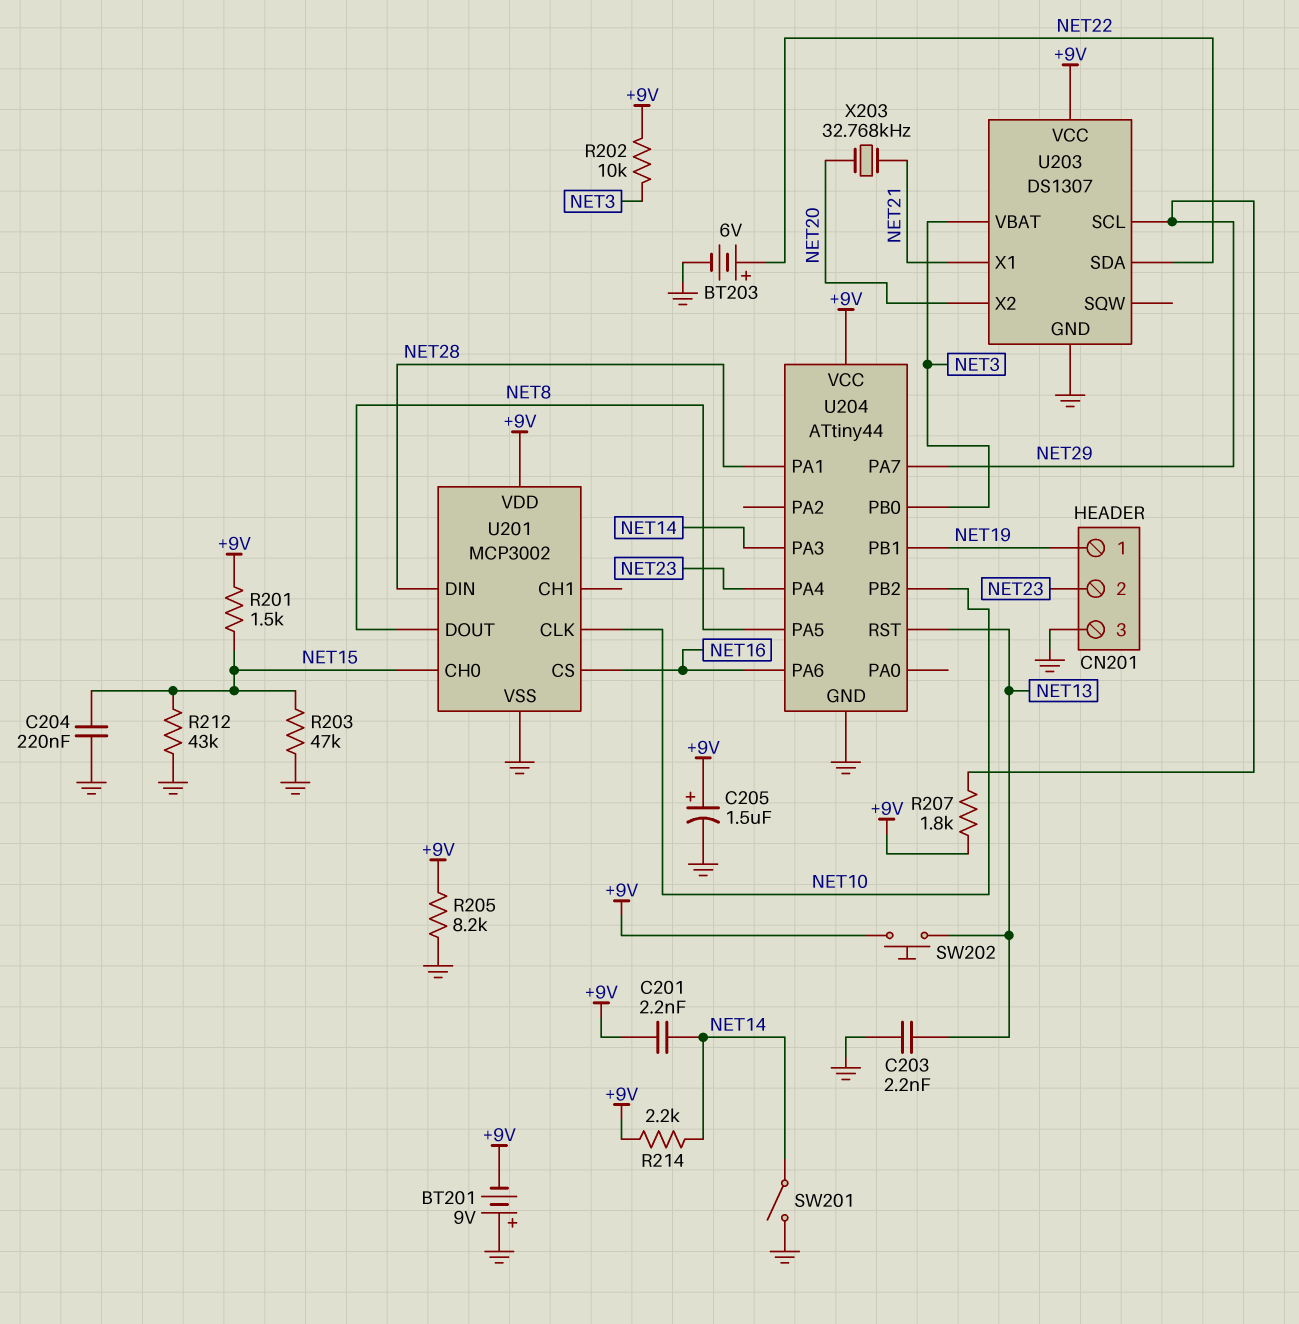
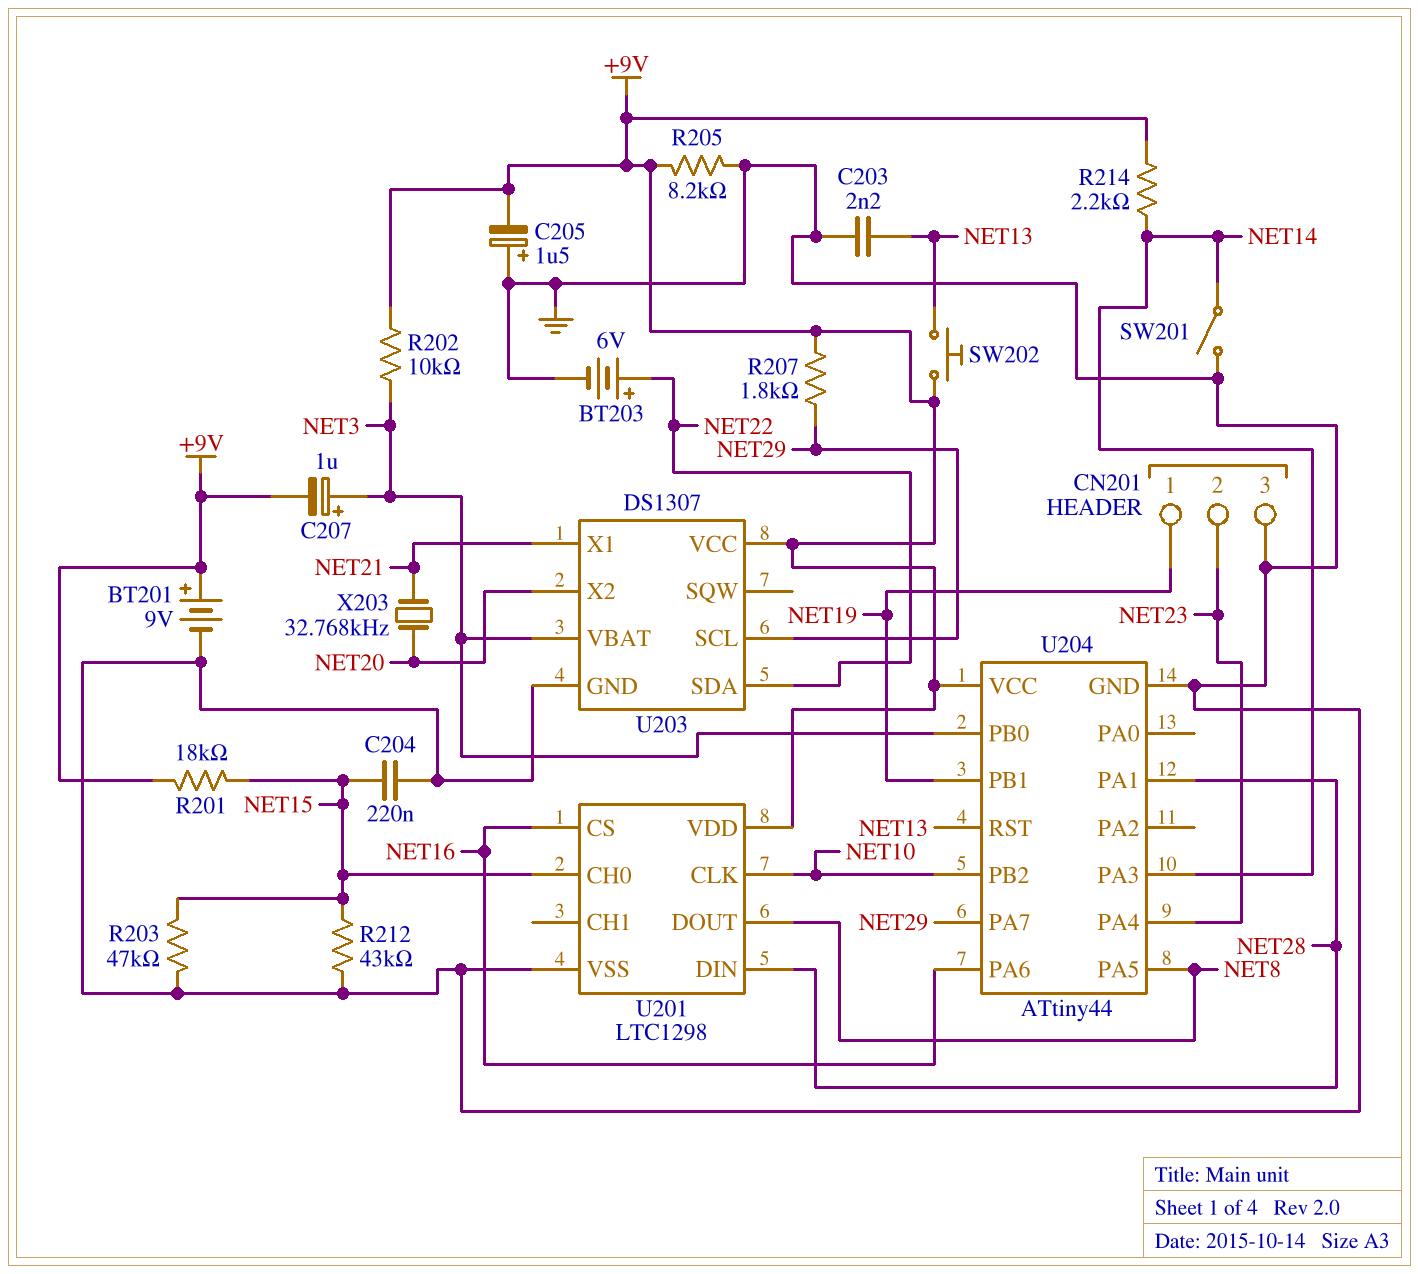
BT201: 9V (plus GND, minus +9V) -> 9V (plus +9V, minus GND)
C201: 2.2nF (+9V, NET14) -> none
C205: 1.5uF (plus +9V, minus GND) -> 1.5uF (plus GND, minus +9V)
C207: none -> 1uF (plus NET3, minus +9V)
R201: 1.5k (+9V, NET15) -> 18k (+9V, NET15)
U201: MCP3002 -> LTC1298

